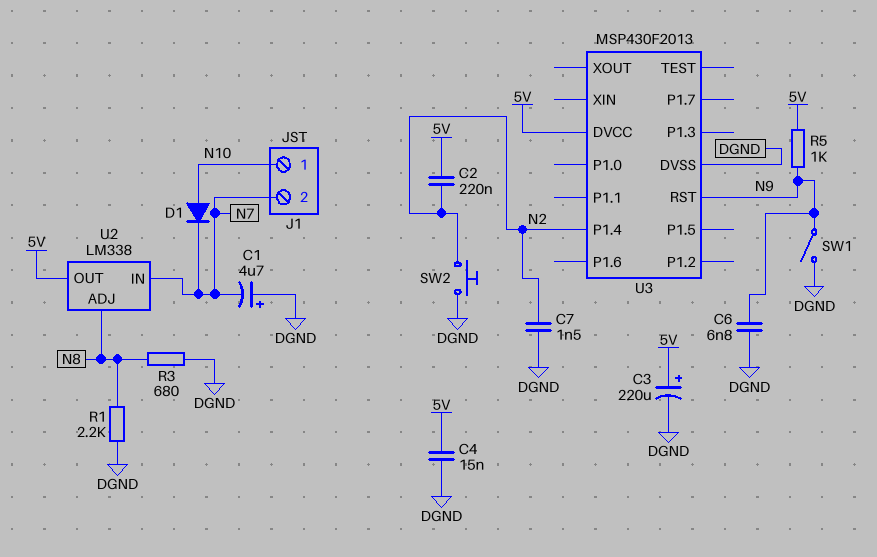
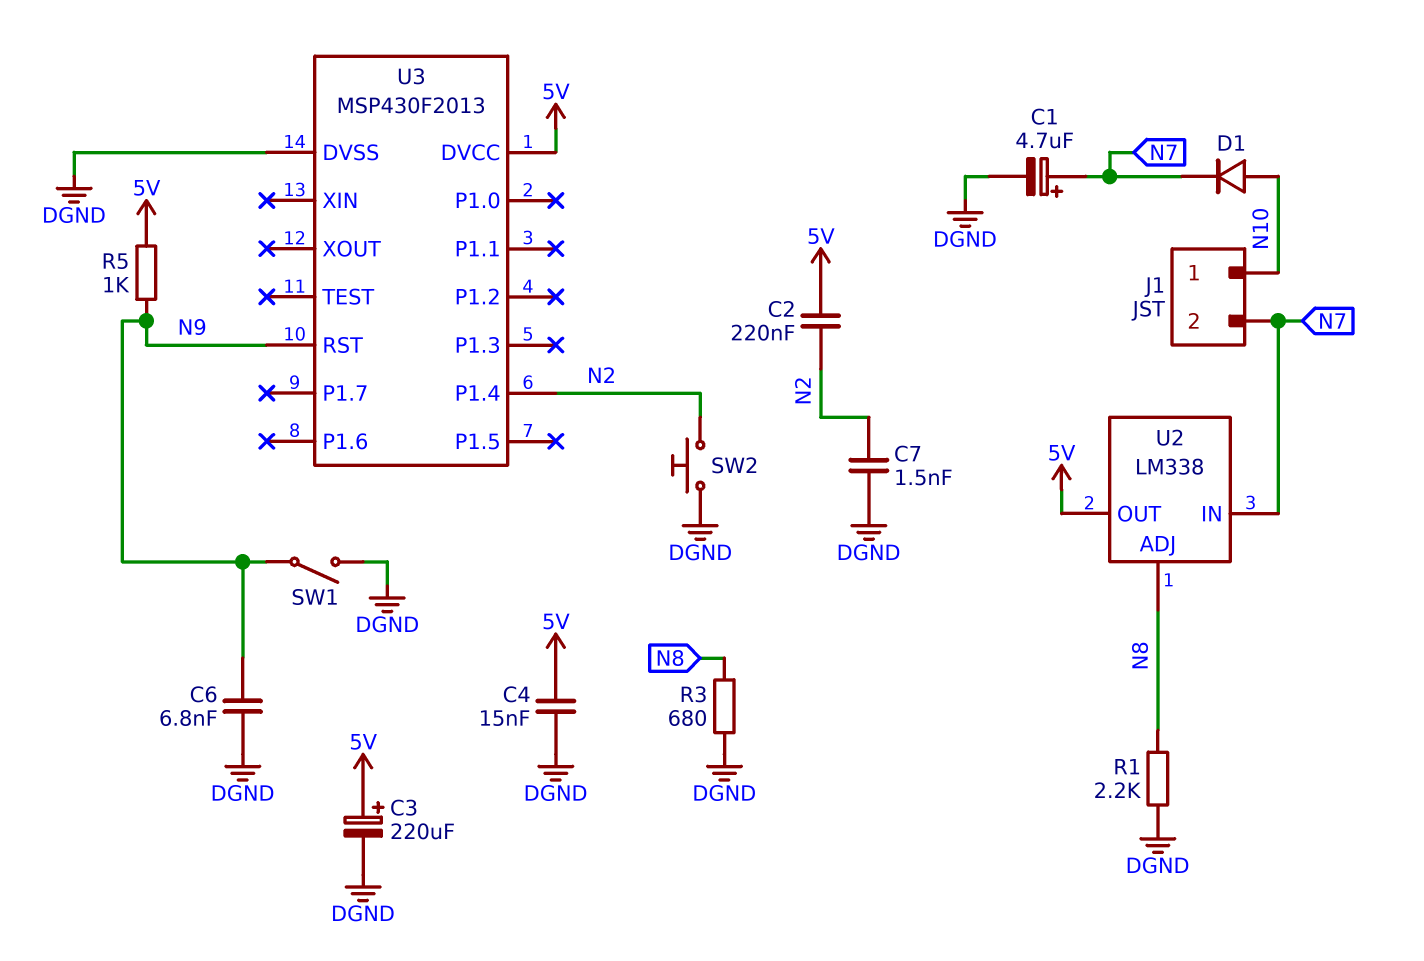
C1: 4.7uF (plus DGND, minus N7) -> 4.7uF (plus N7, minus DGND)

